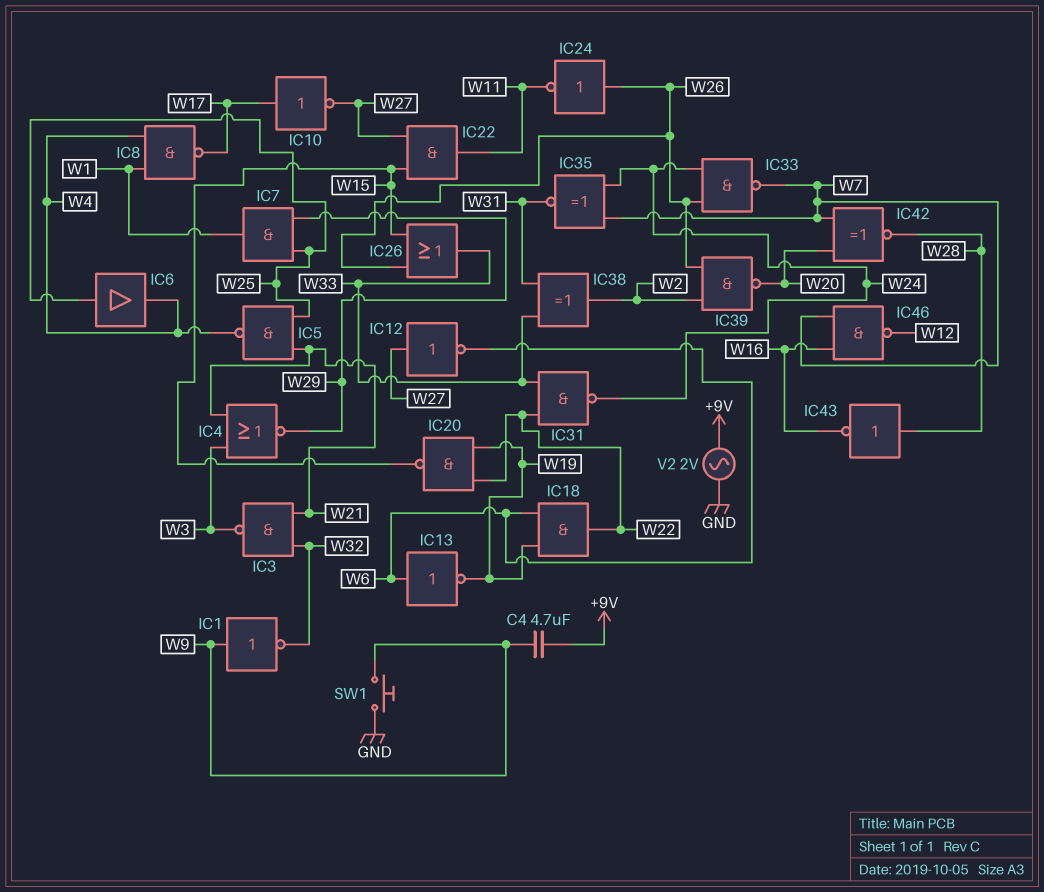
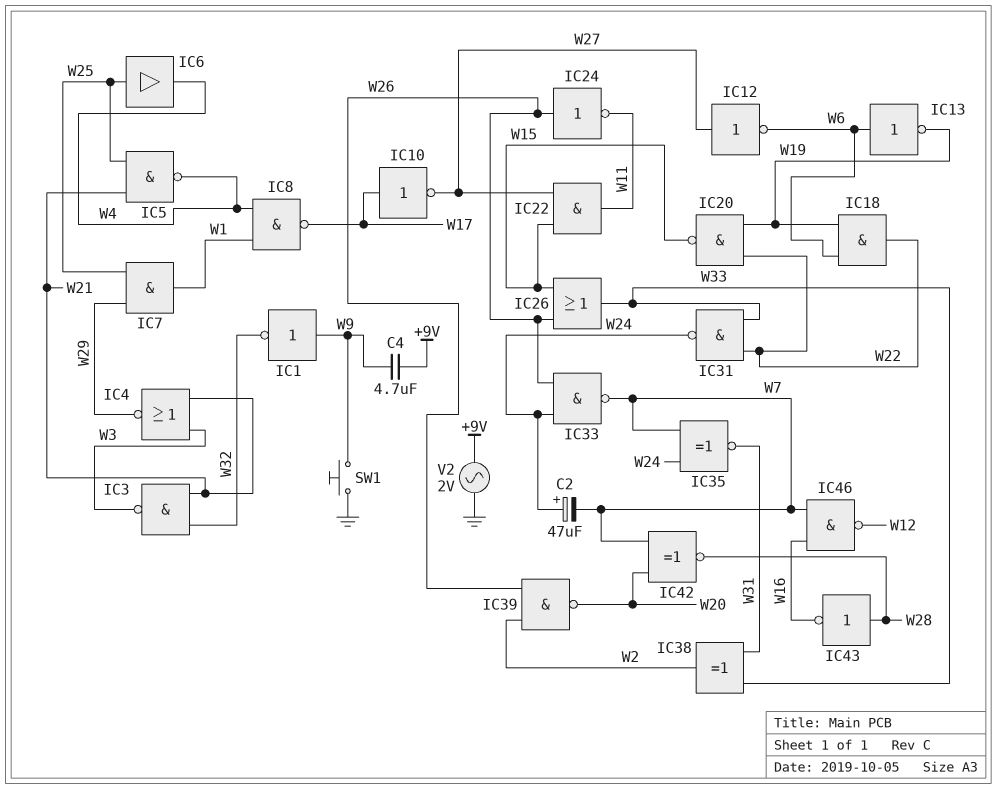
C2: none -> 47uF (plus W24, minus W7)

